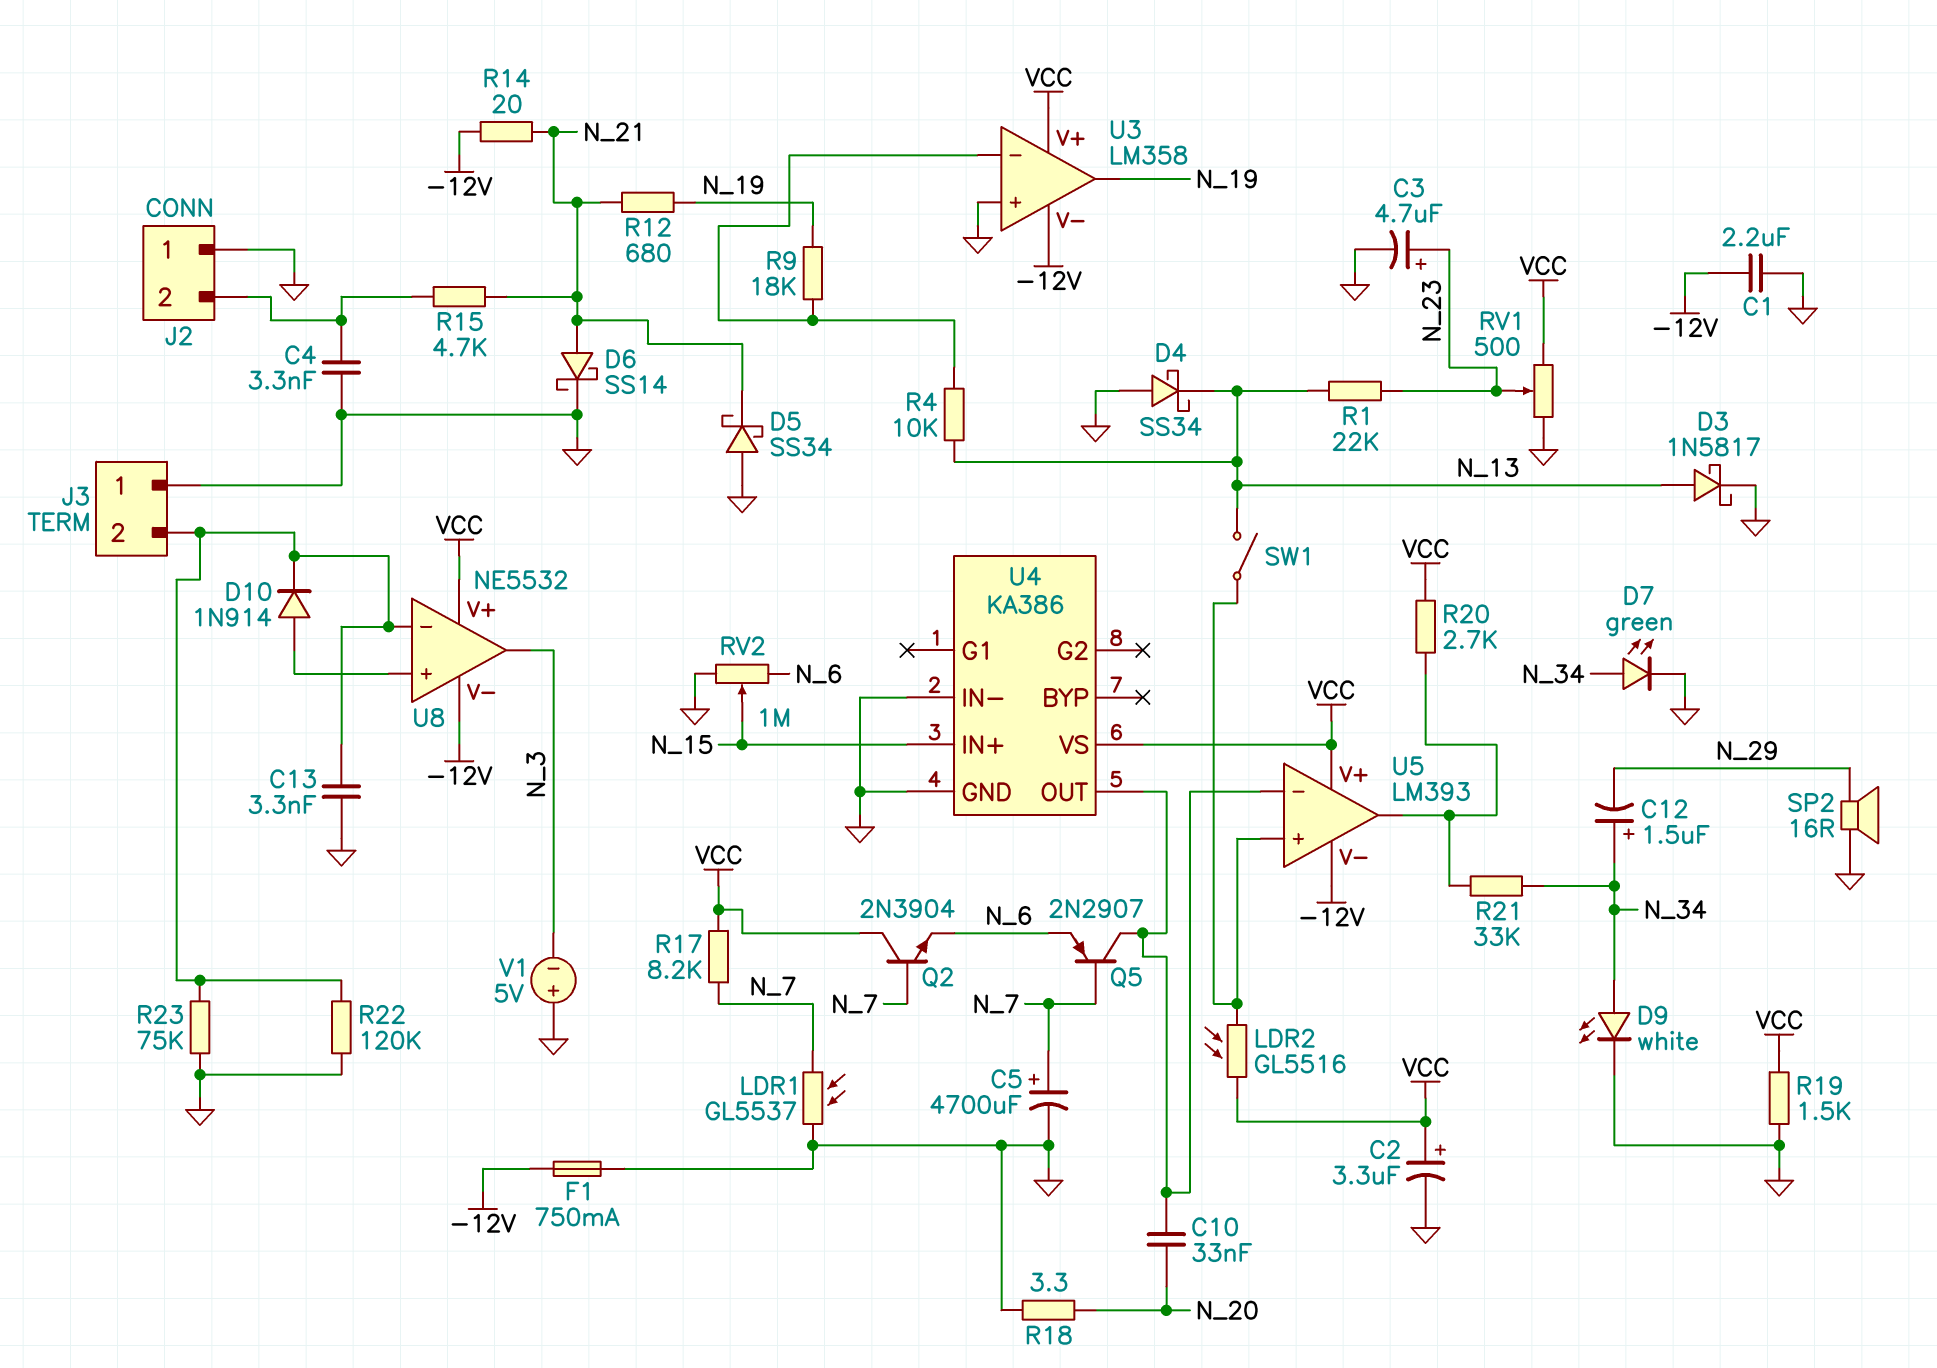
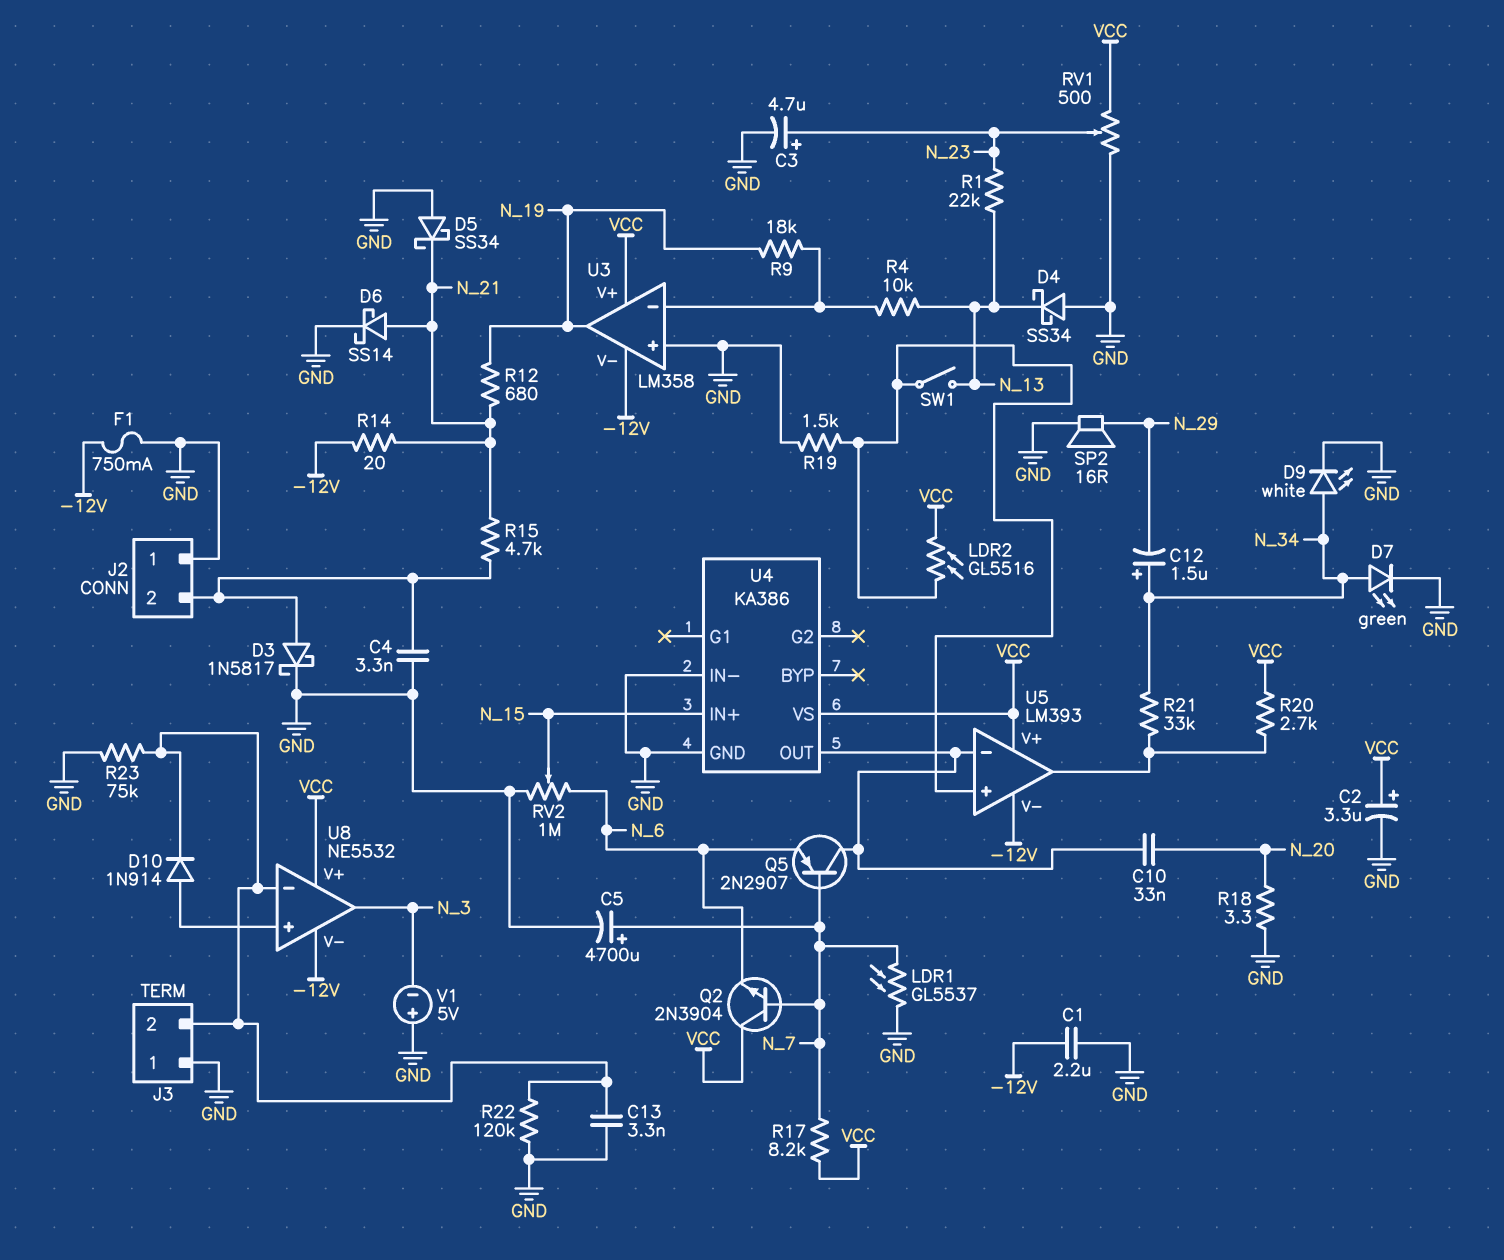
D3: schottky 1N5817 (A N_13, K GND) -> schottky 1N5817 (A J2/2, K GND)
R19: 1.5k (GND, VCC) -> 1.5k (GND, U5/in+)

